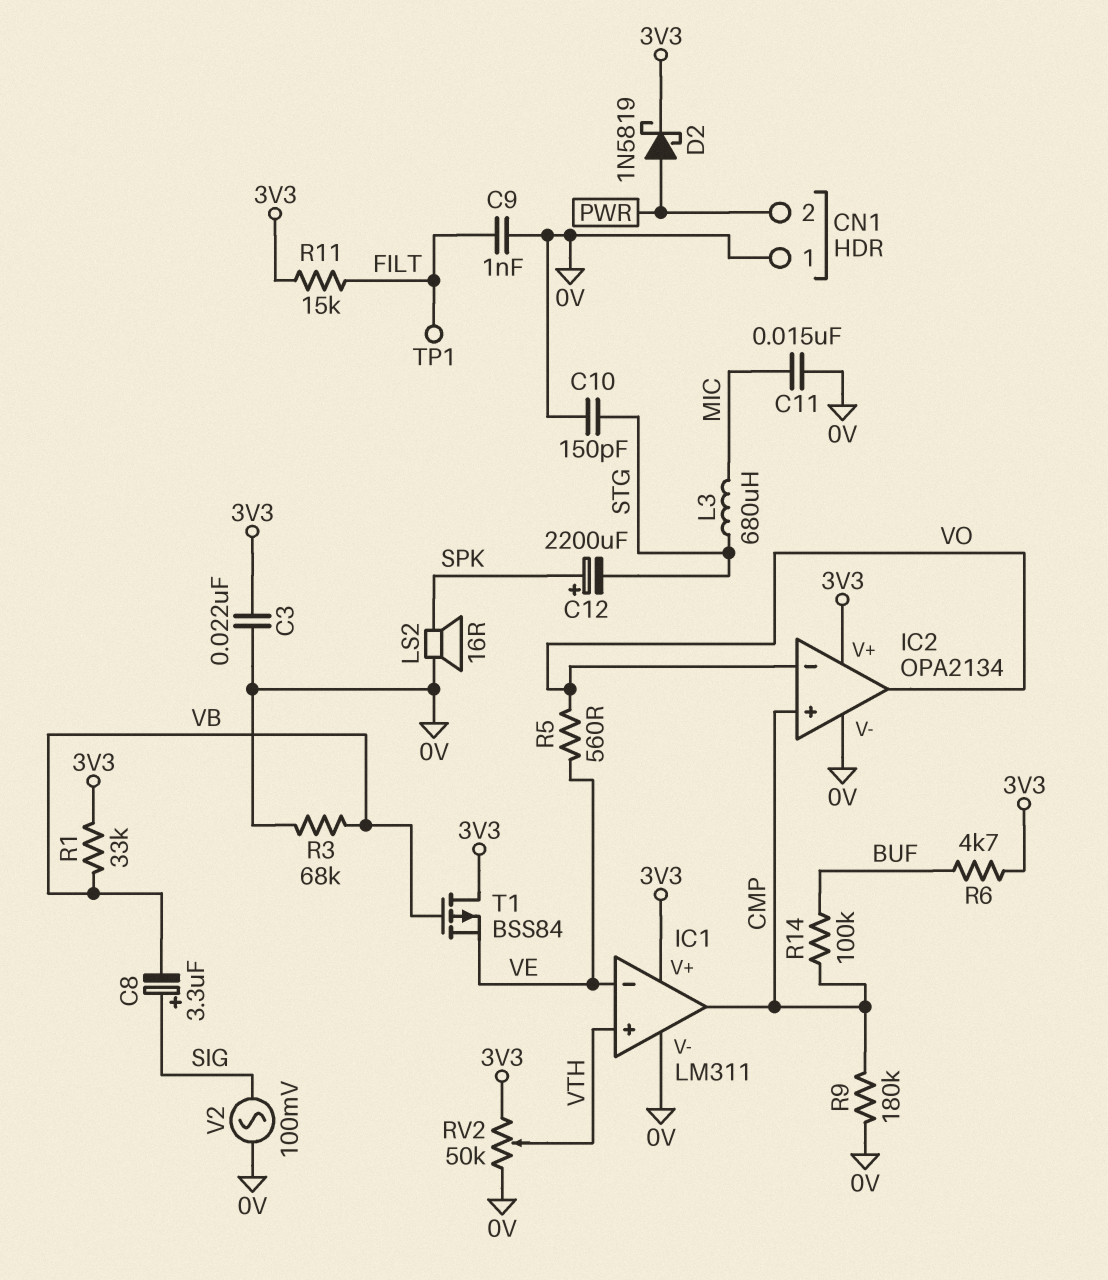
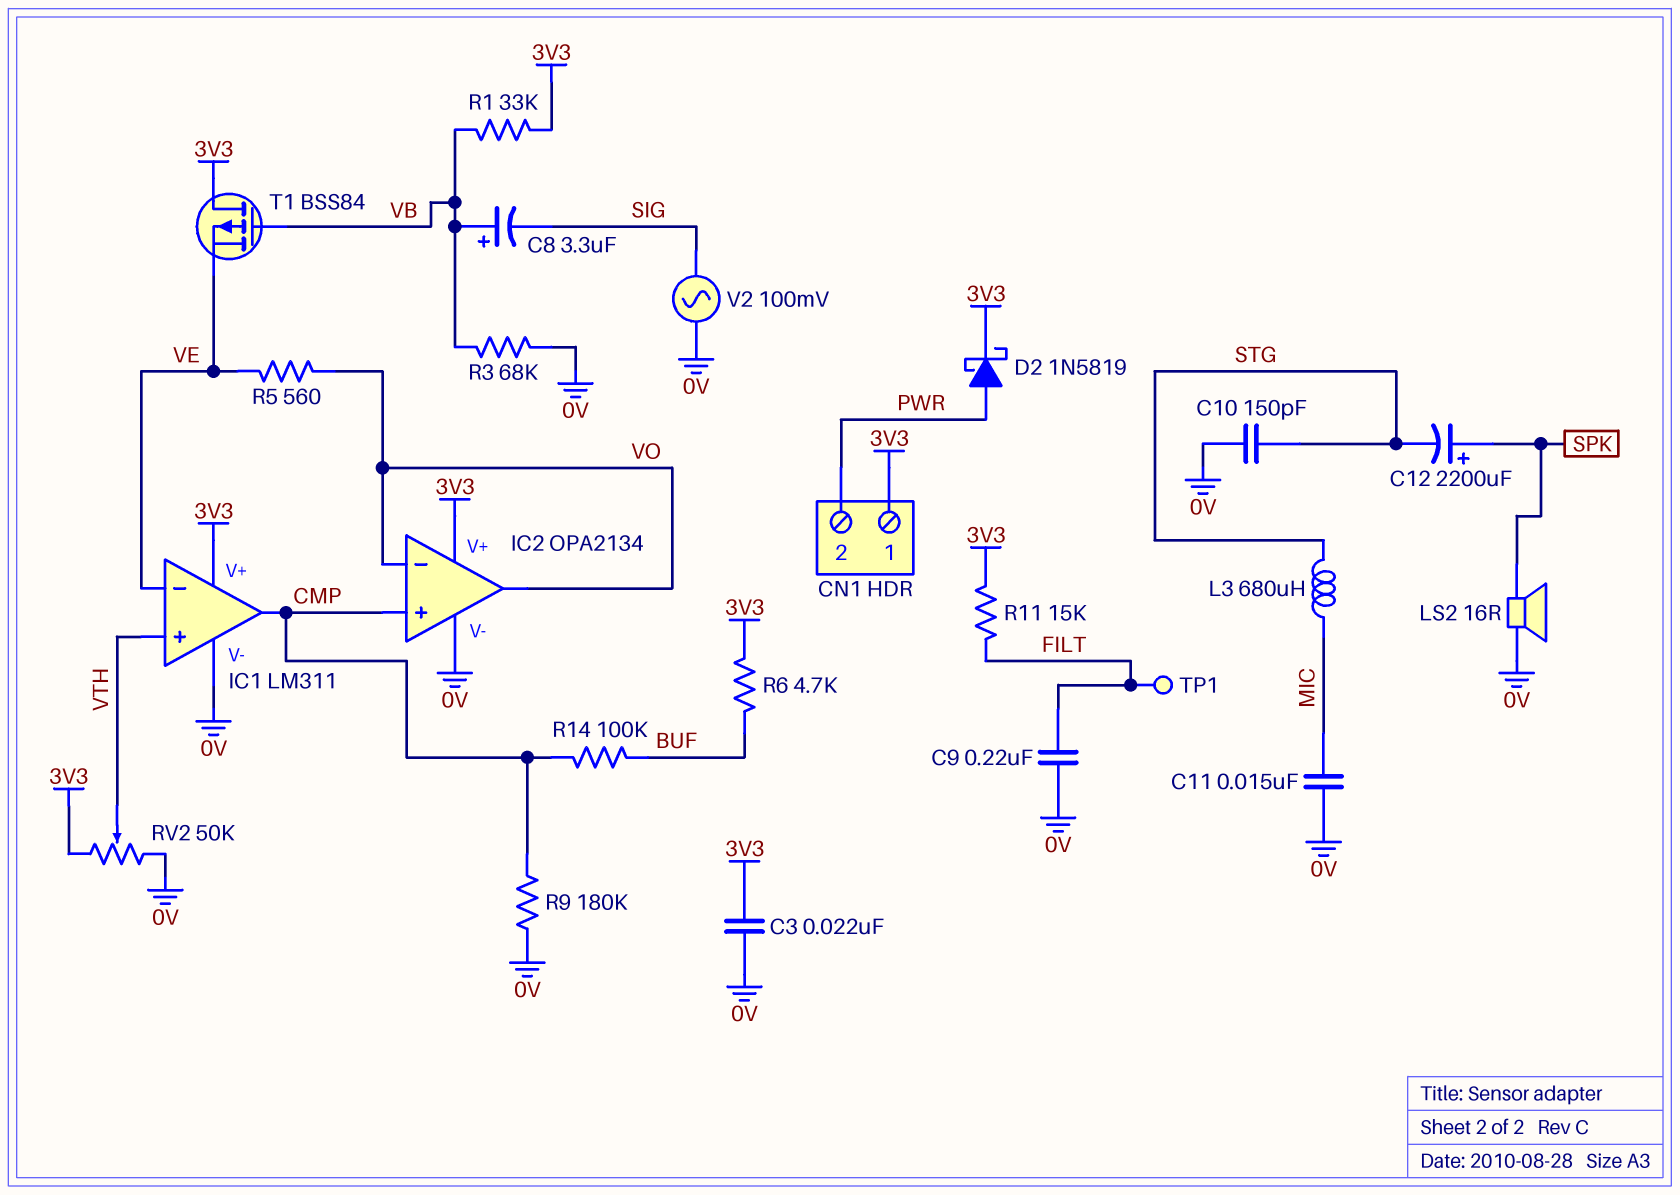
C8: 3.3uF (plus SIG, minus VB) -> 3.3uF (plus VB, minus SIG)
C9: 1nF (0V, FILT) -> 220nF (0V, FILT)
CN1 pin 1: 0V -> 3V3

